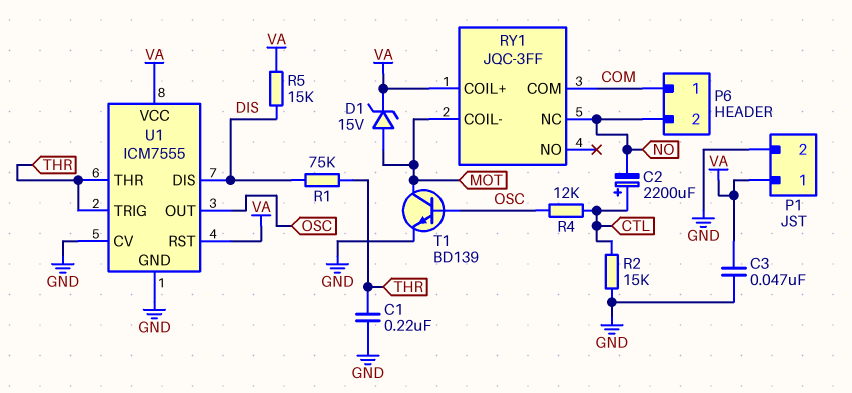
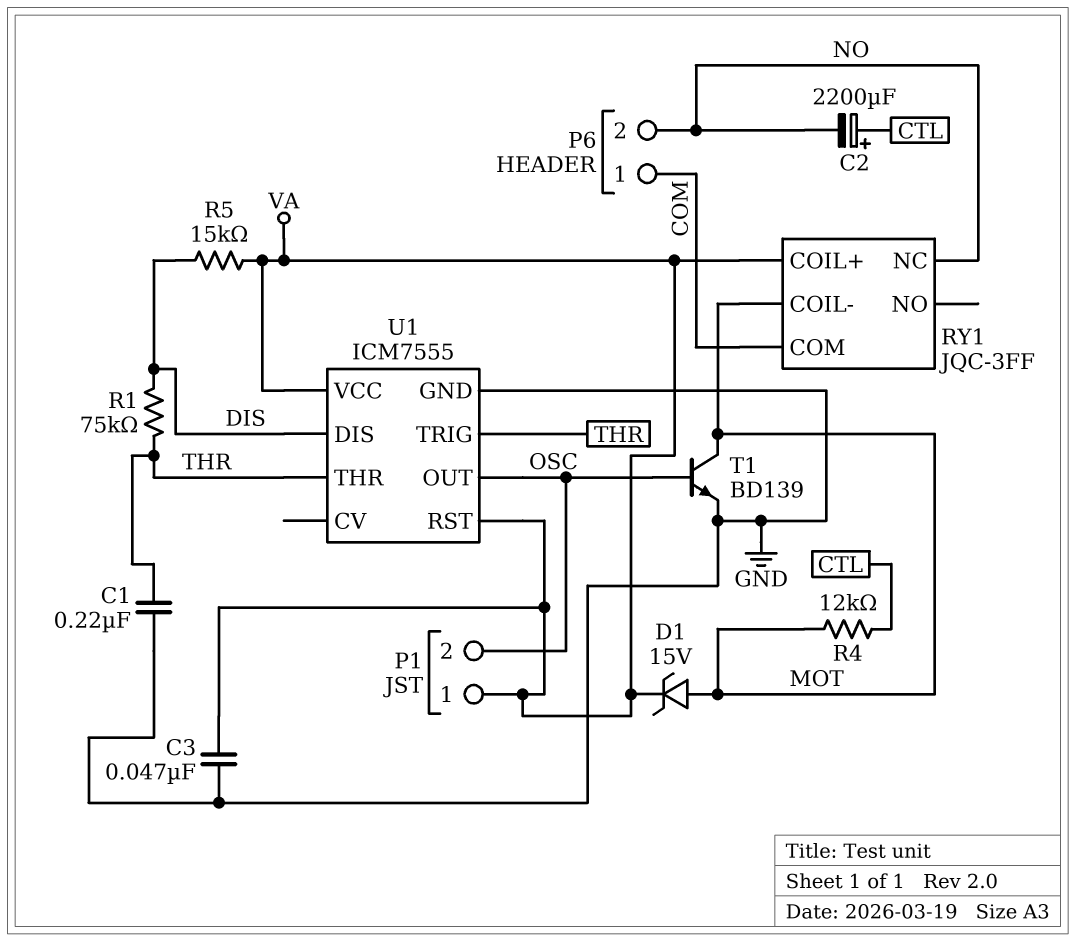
P1 pin 2: GND -> OSC
R2: 15k (CTL, GND) -> none
R4: 12k (CTL, OSC) -> 12k (CTL, MOT)
U1 pin CV: GND -> none

